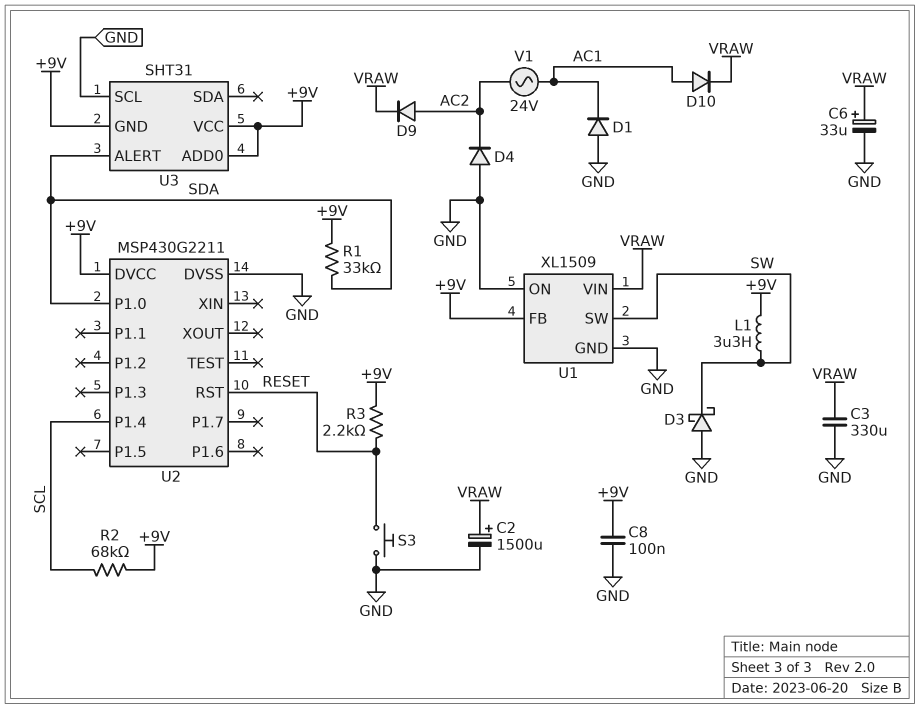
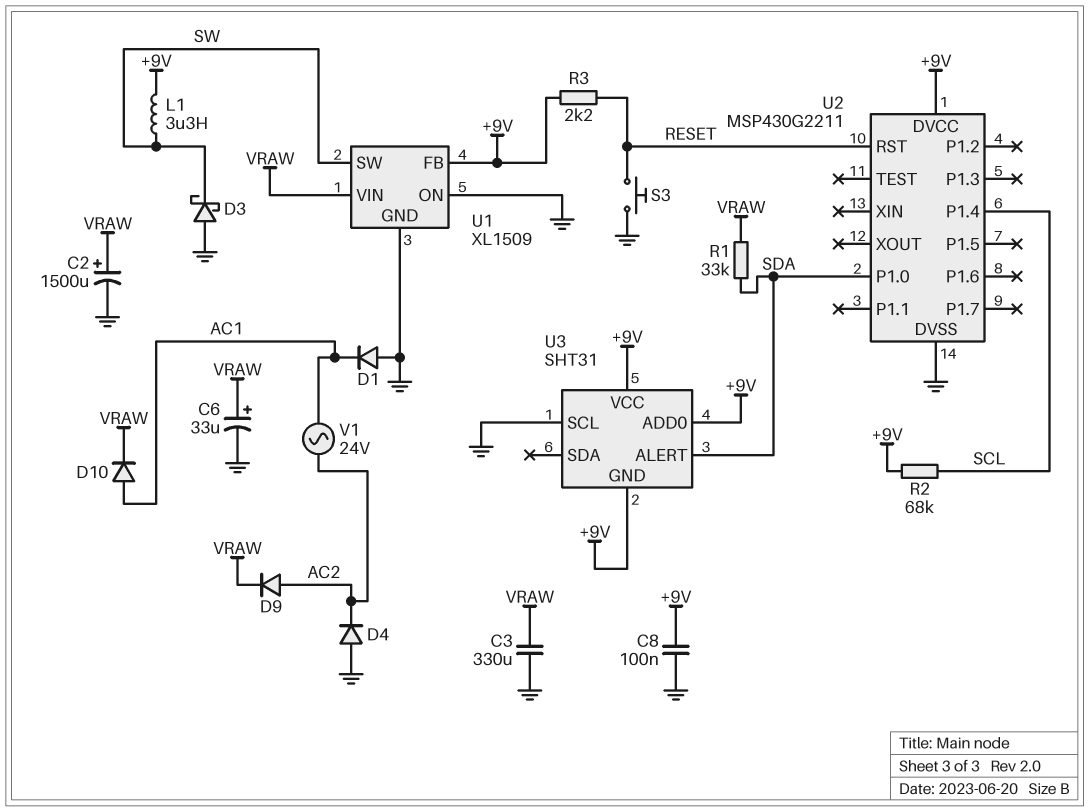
R1: 33k (+9V, SDA) -> 33k (SDA, VRAW)

